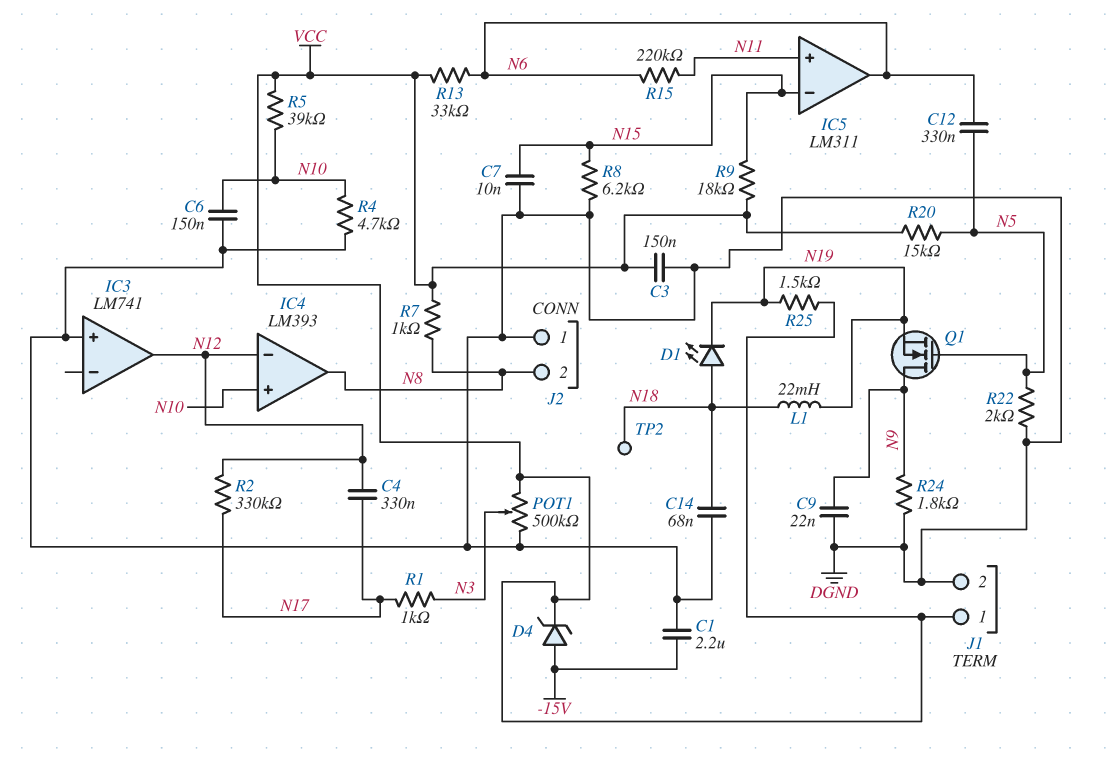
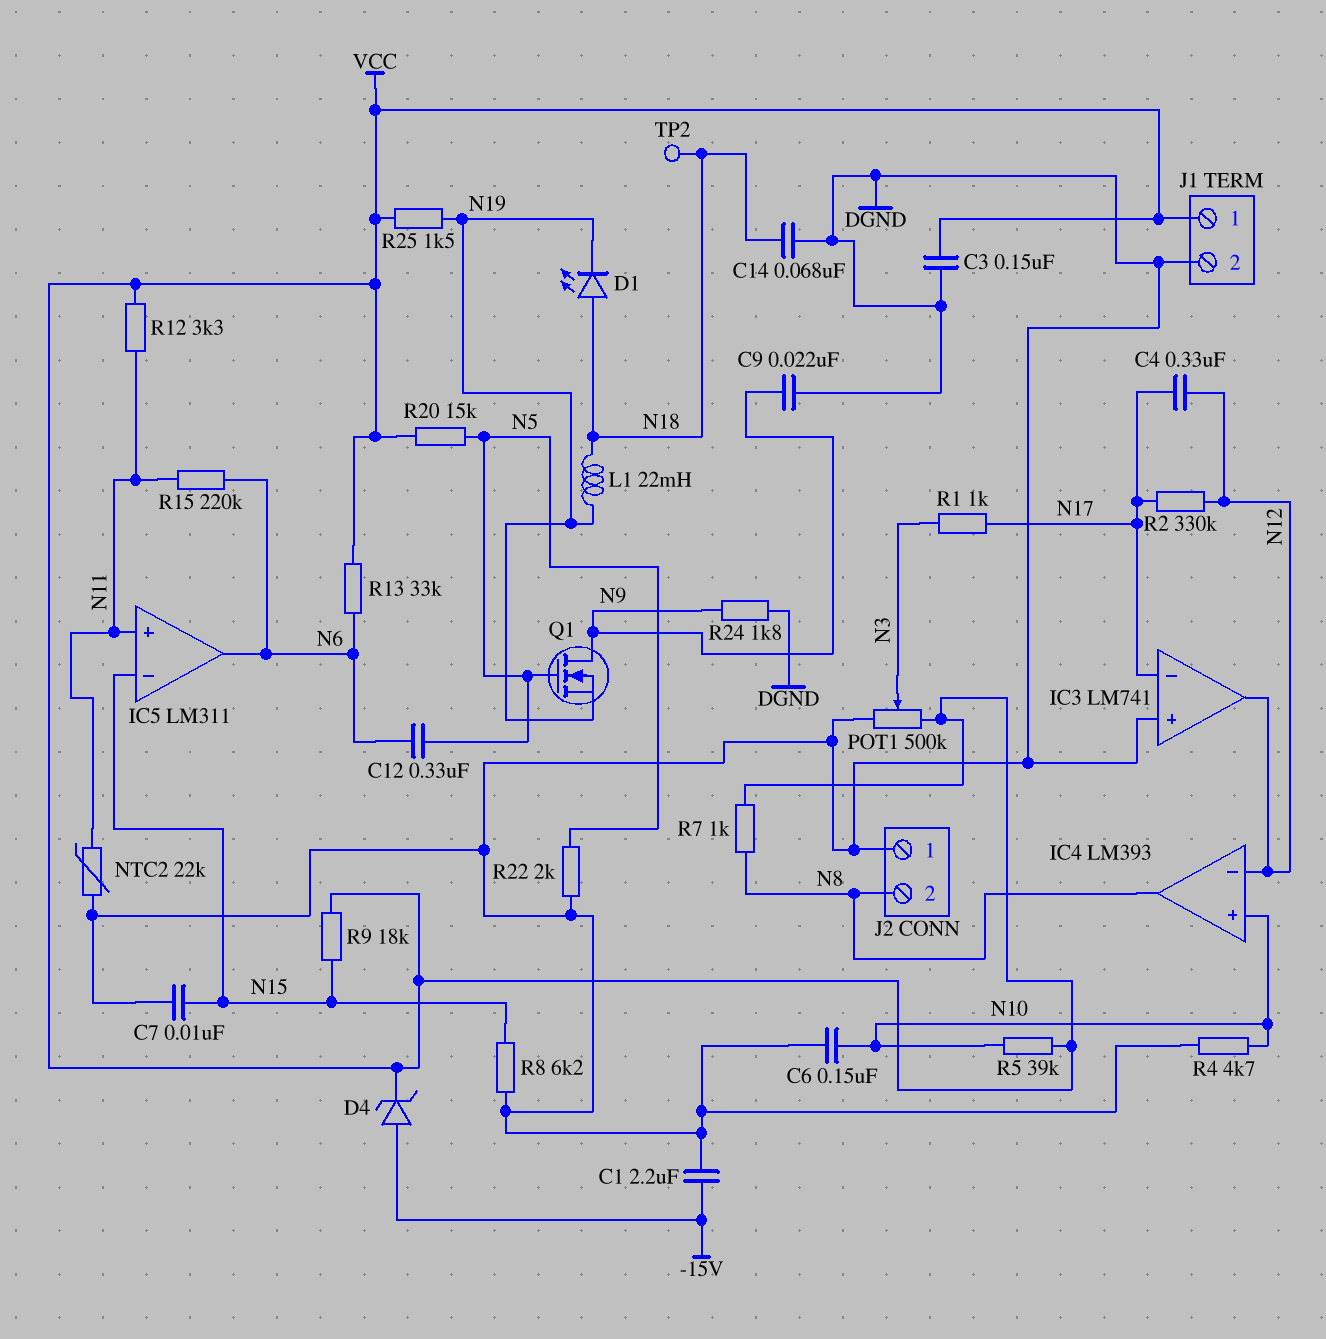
IC3 pin in-: none -> N17
NTC2: none -> 22k (DGND, N11)
R12: none -> 3.3k (N11, VCC)

